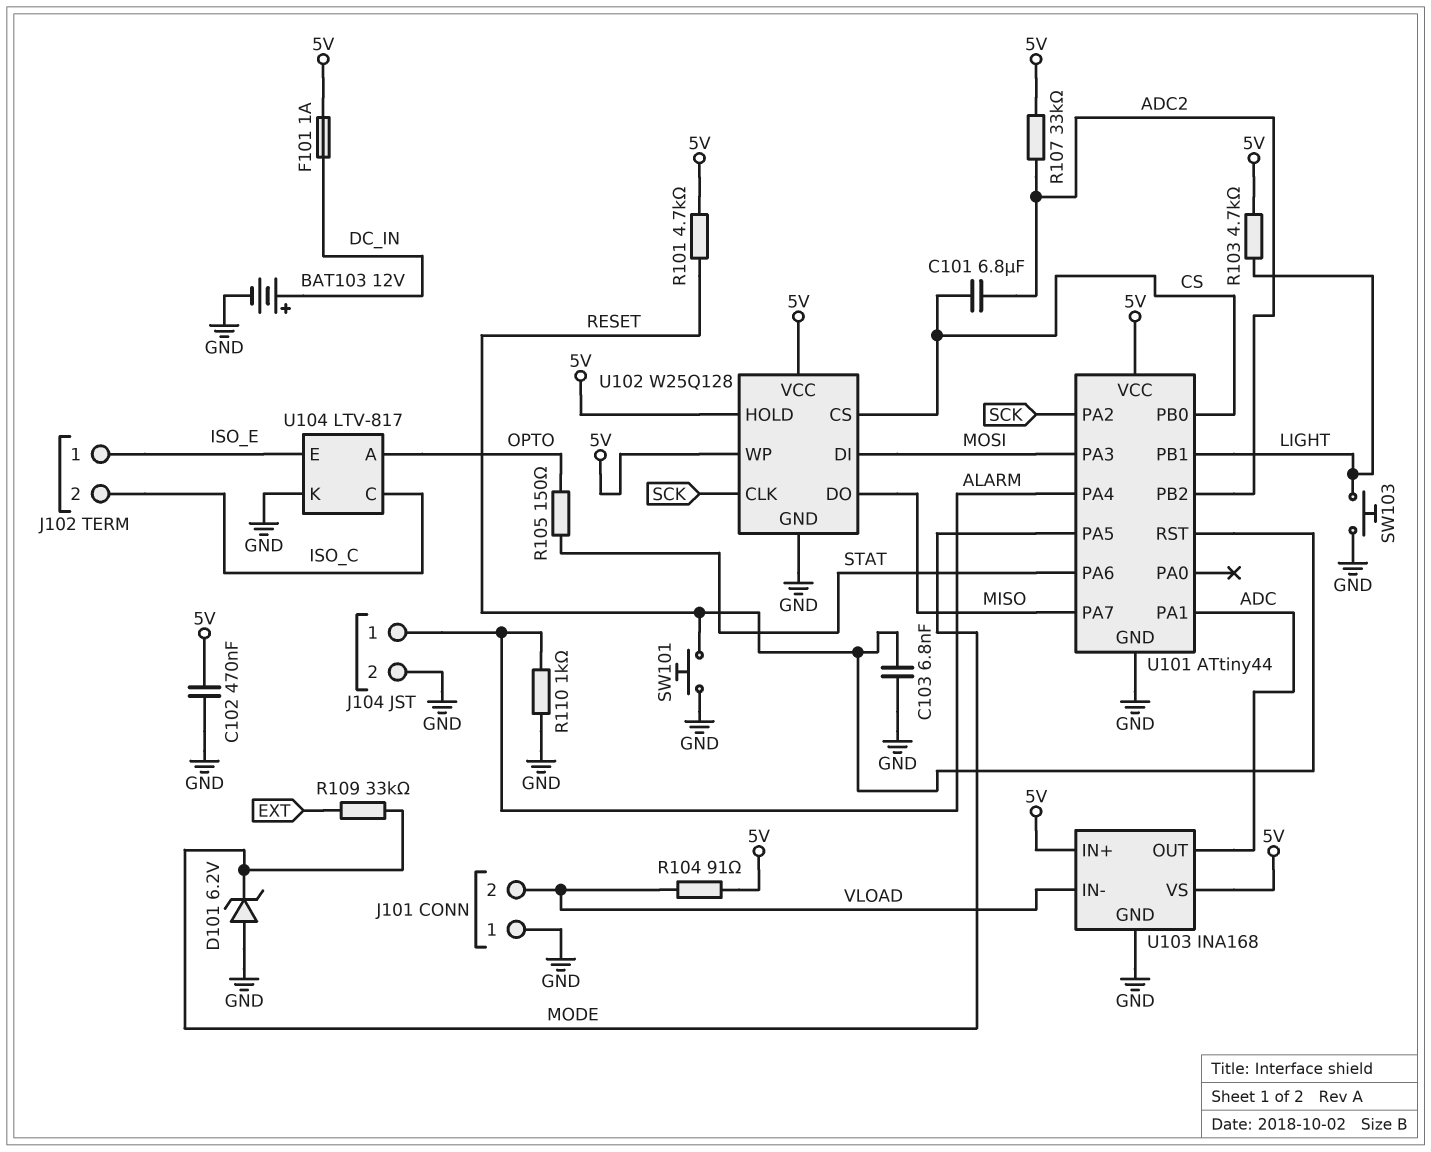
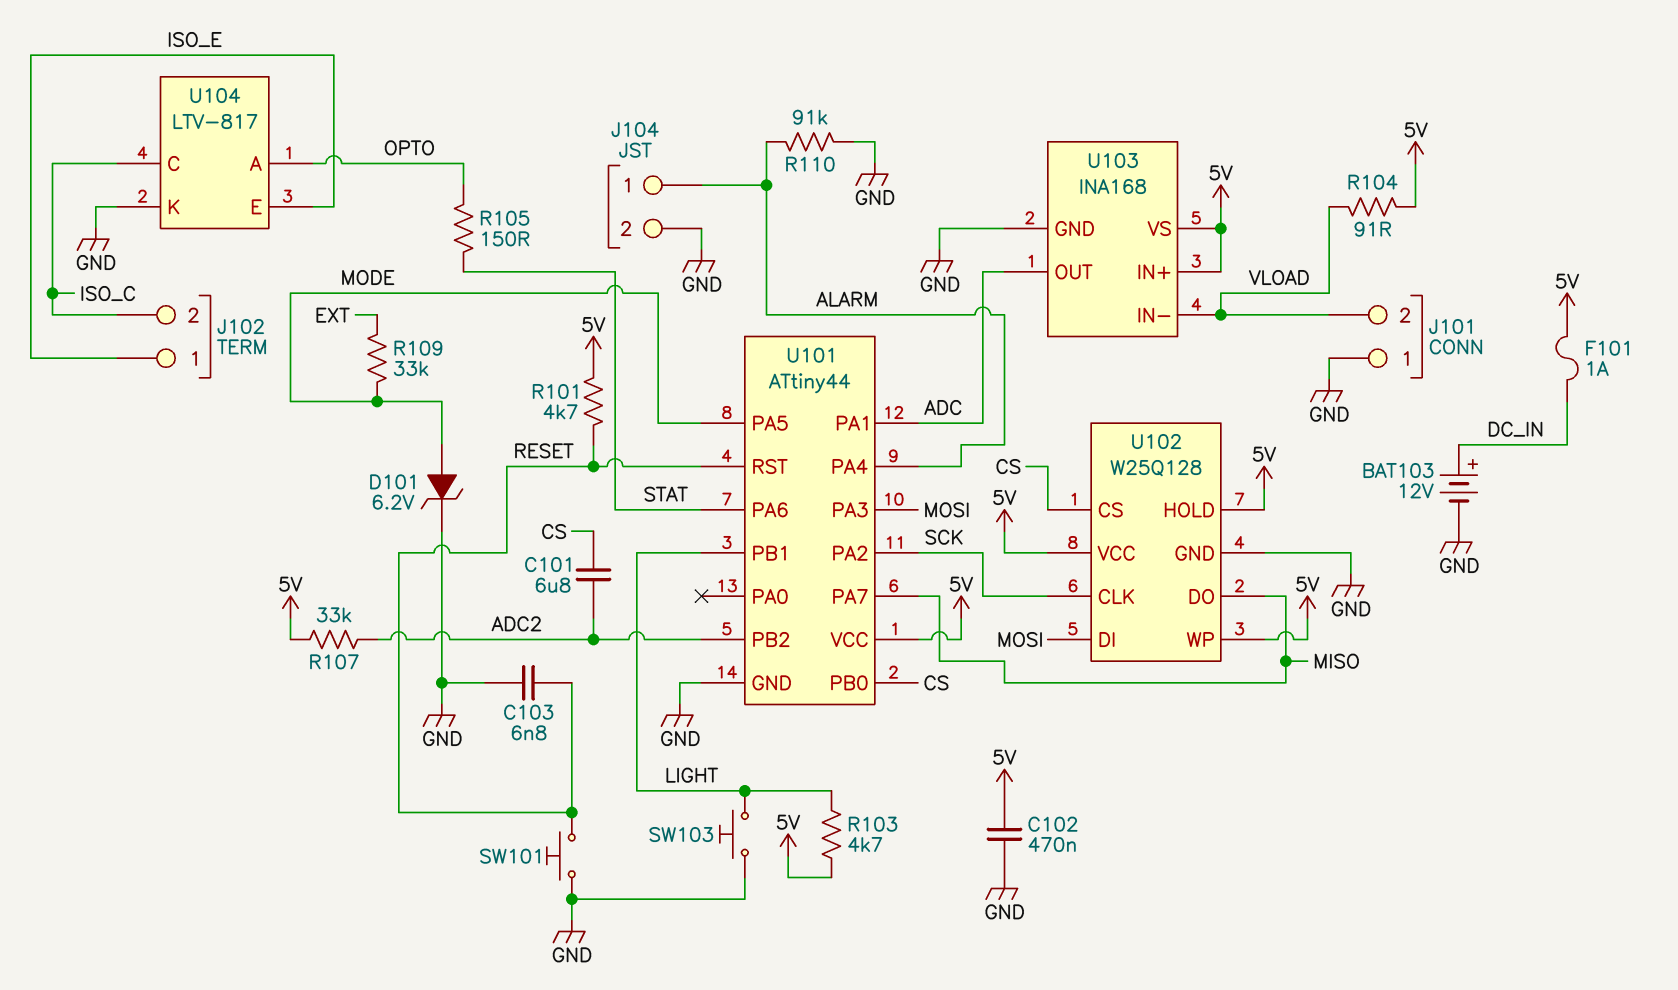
D101: zener 6.2V (A GND, K MODE) -> zener 6.2V (A MODE, K GND)
R110: 1k (ALARM, GND) -> 91k (ALARM, GND)

